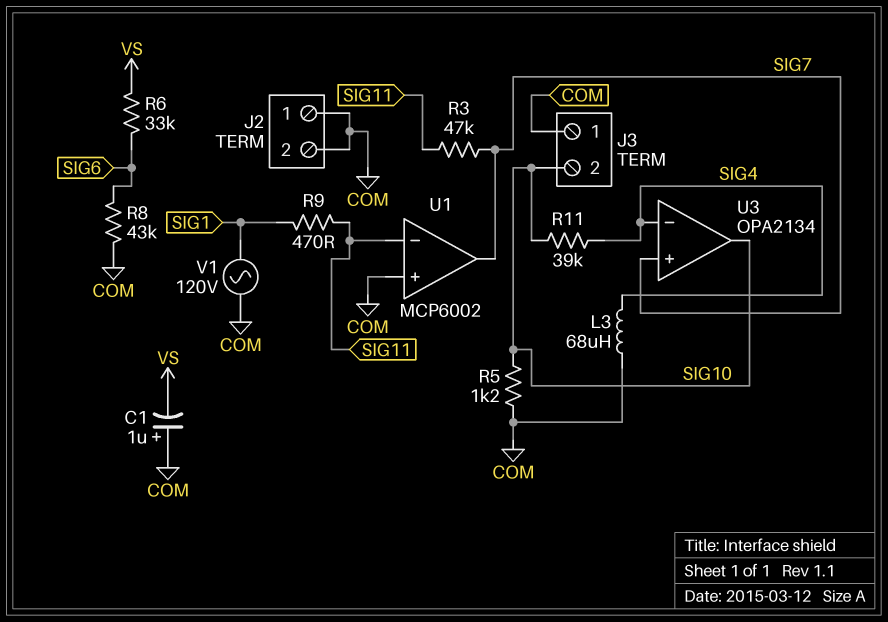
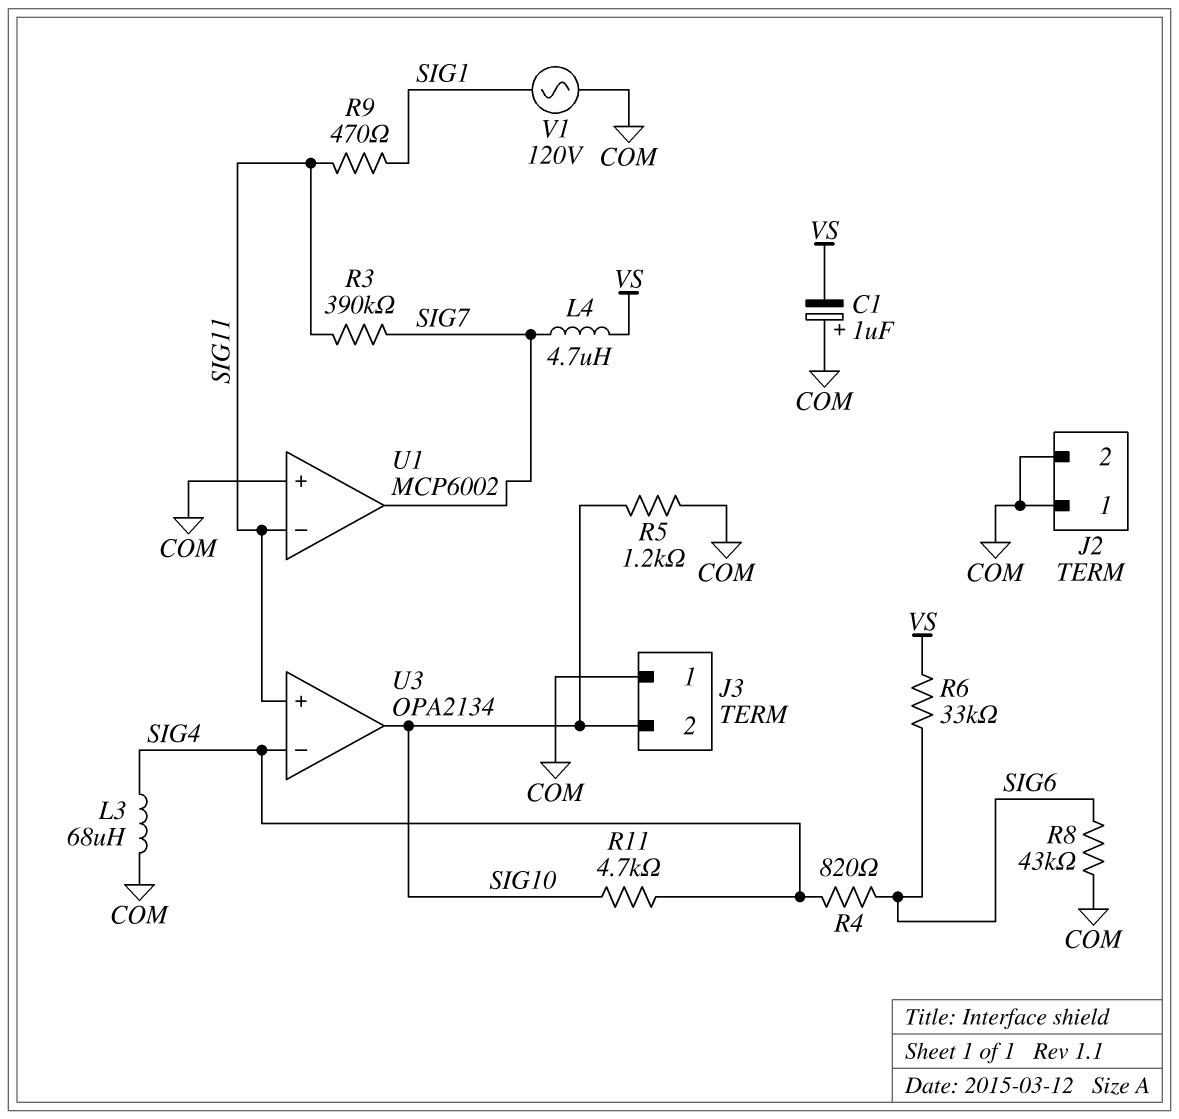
L4: none -> 4.7uH (SIG7, VS)
R3: 47k (SIG7, SIG11) -> 390k (SIG7, SIG11)
R4: none -> 820 (SIG4, SIG6)
R11: 39k (SIG4, SIG10) -> 4.7k (SIG4, SIG10)
U3 pin in+: SIG7 -> SIG11

